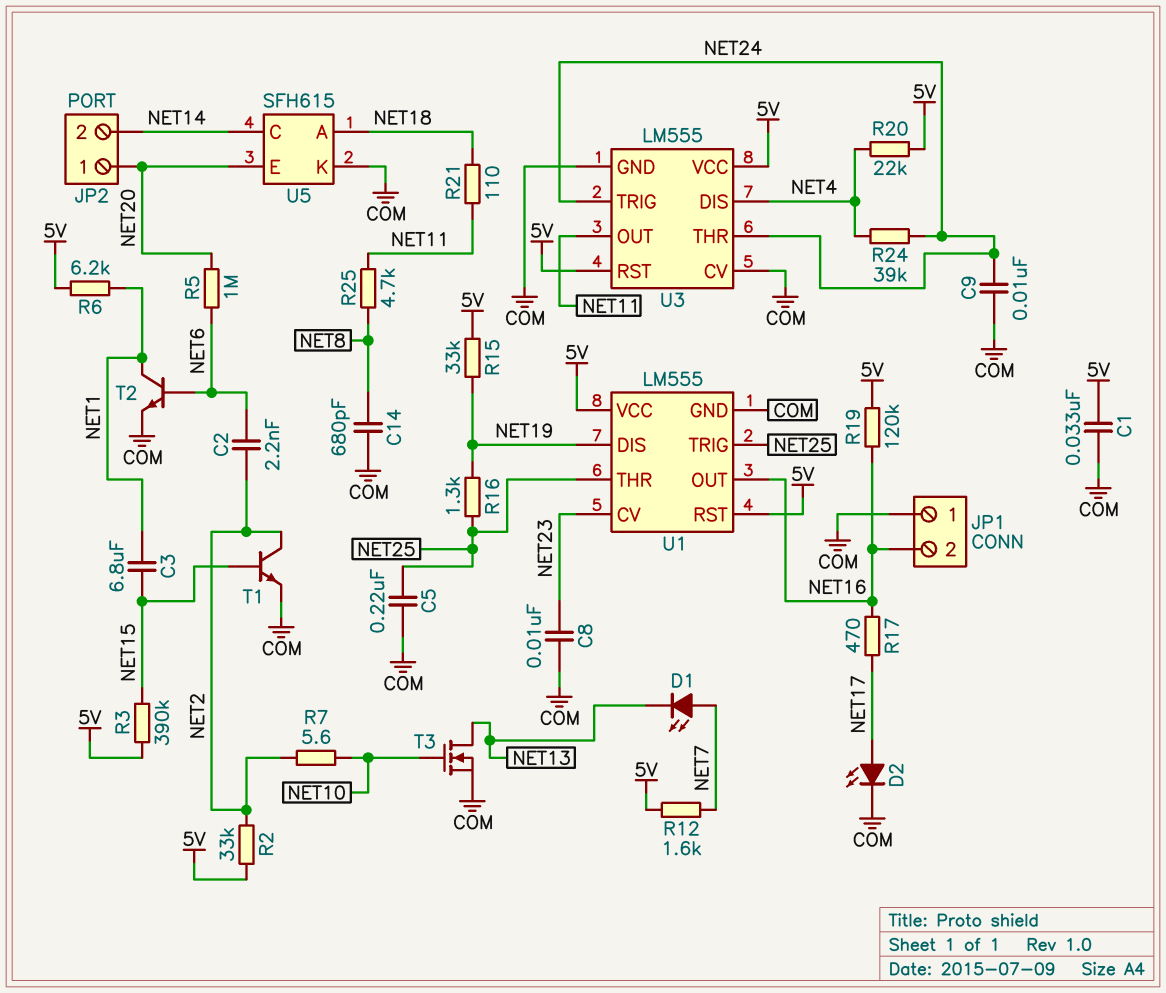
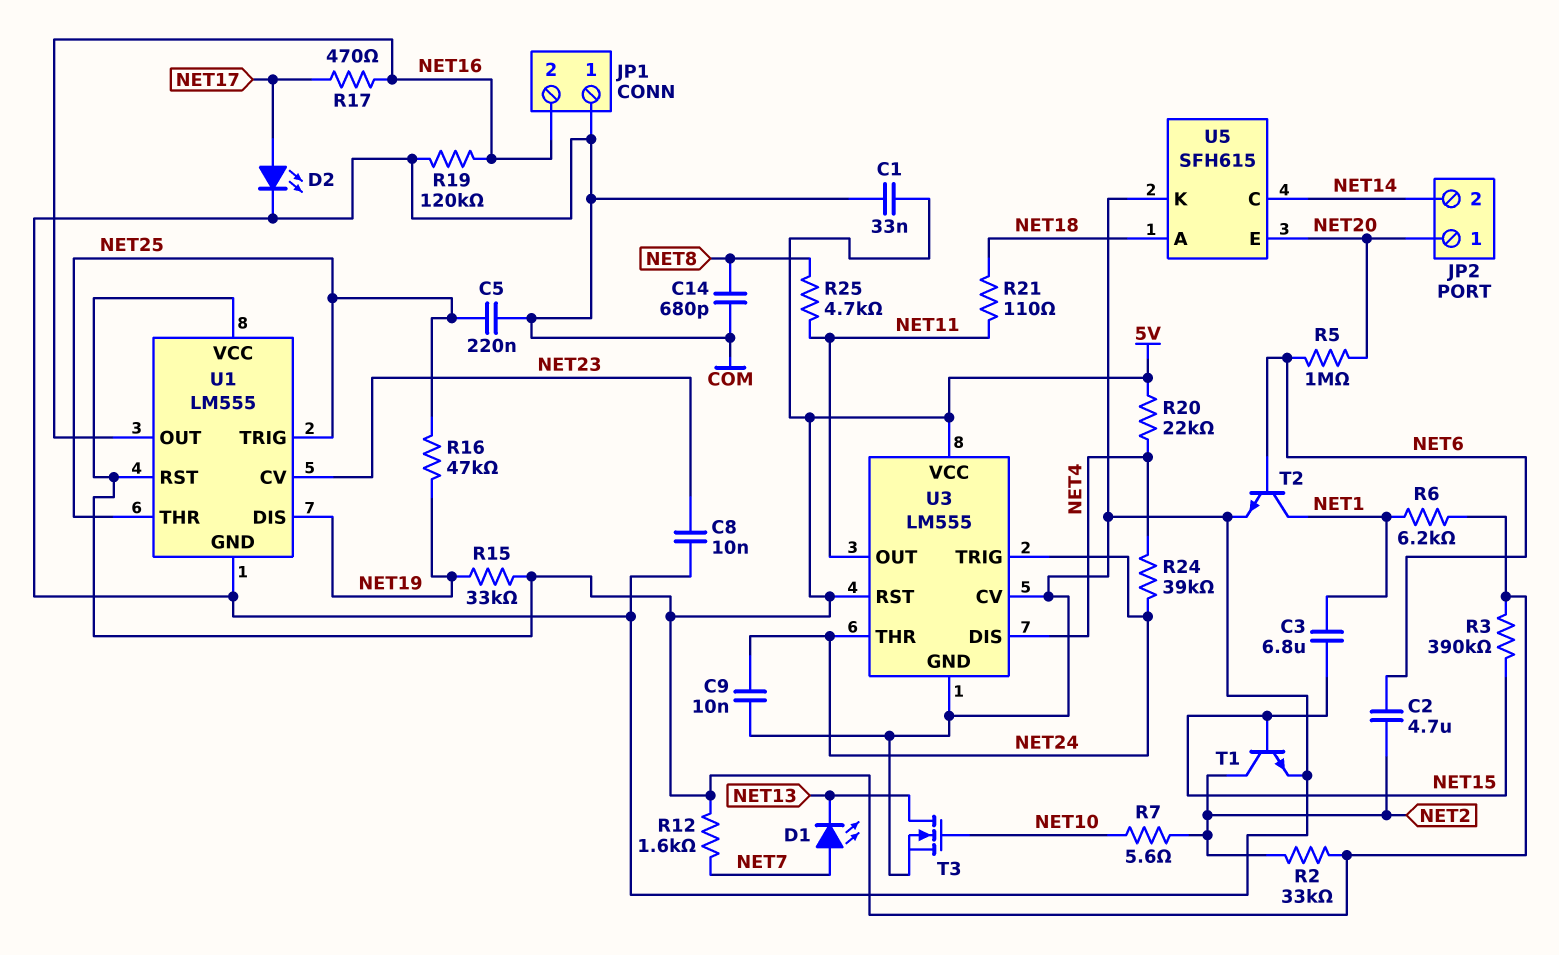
C2: 2.2nF (NET2, NET6) -> 4.7uF (NET2, NET6)
R16: 1.3k (NET19, NET25) -> 47k (NET19, NET25)
R19: 120k (5V, NET16) -> 120k (COM, NET16)

